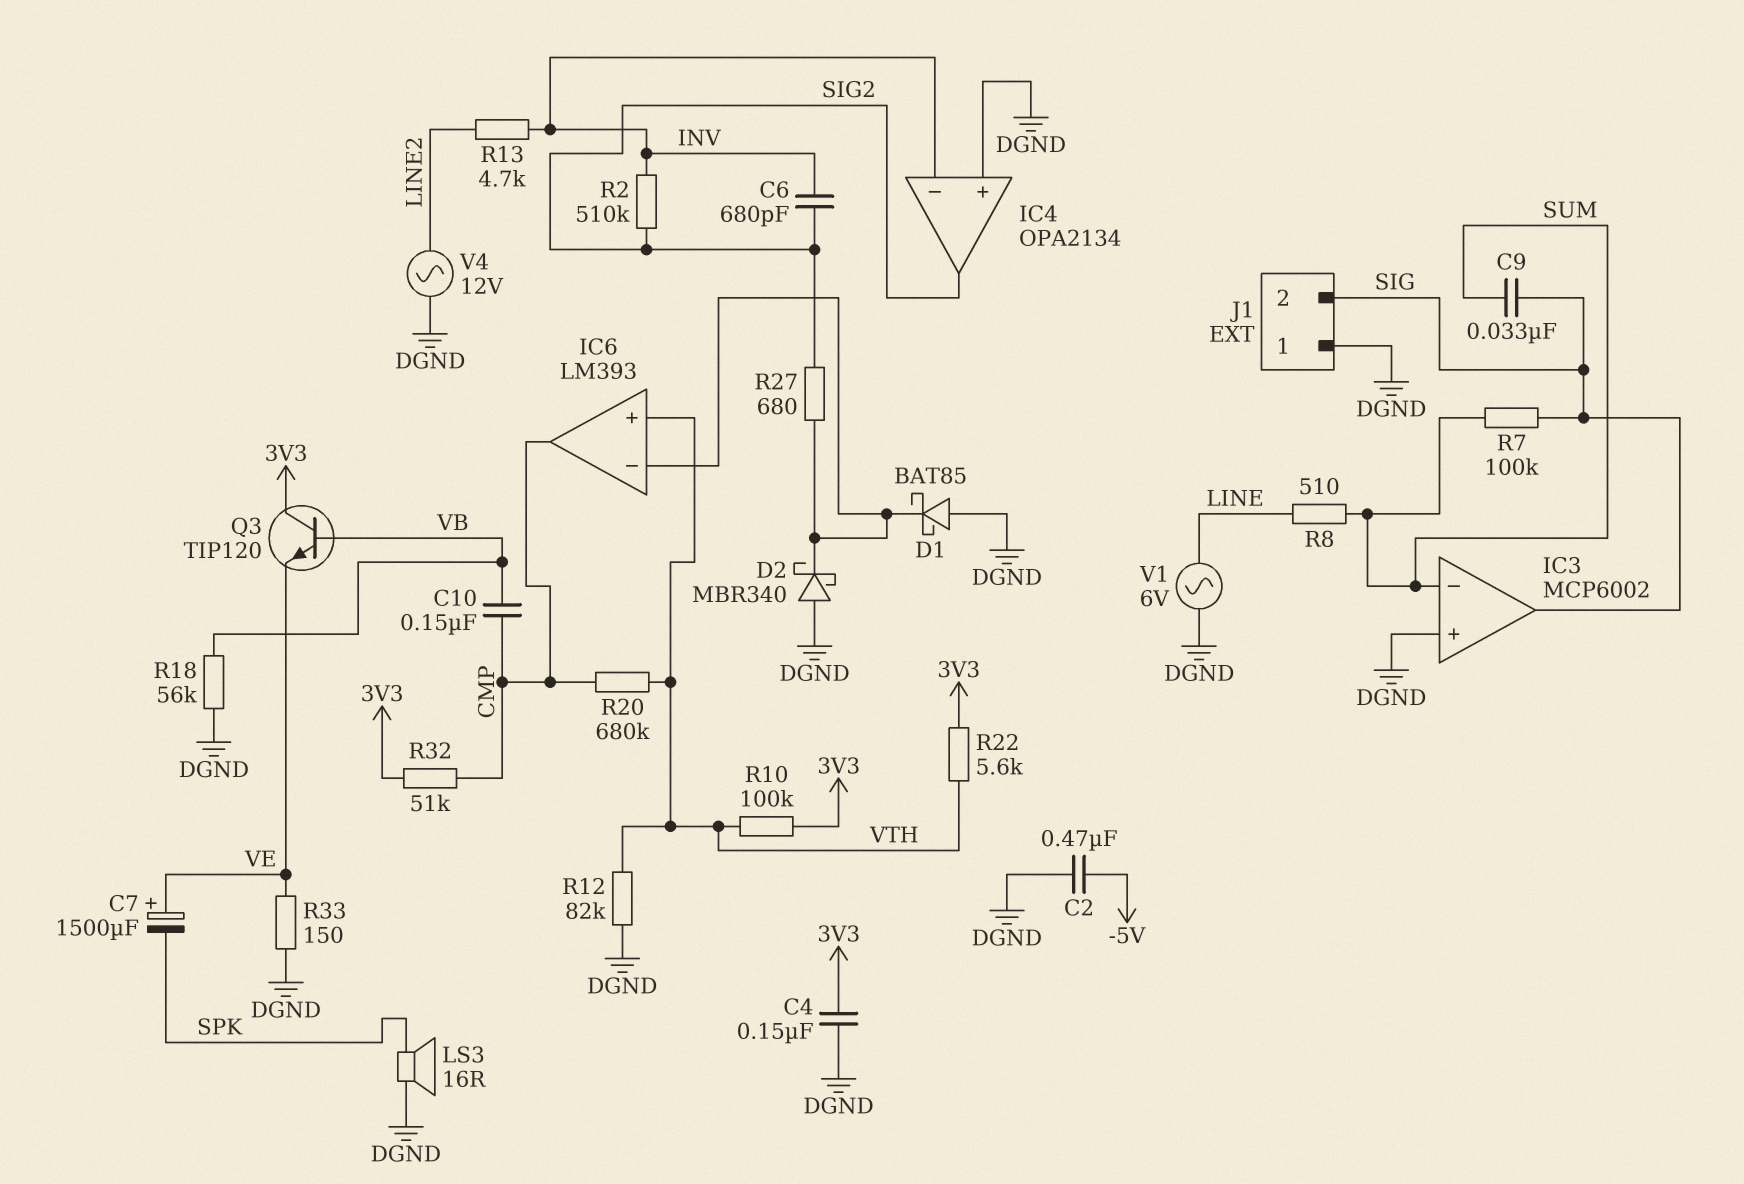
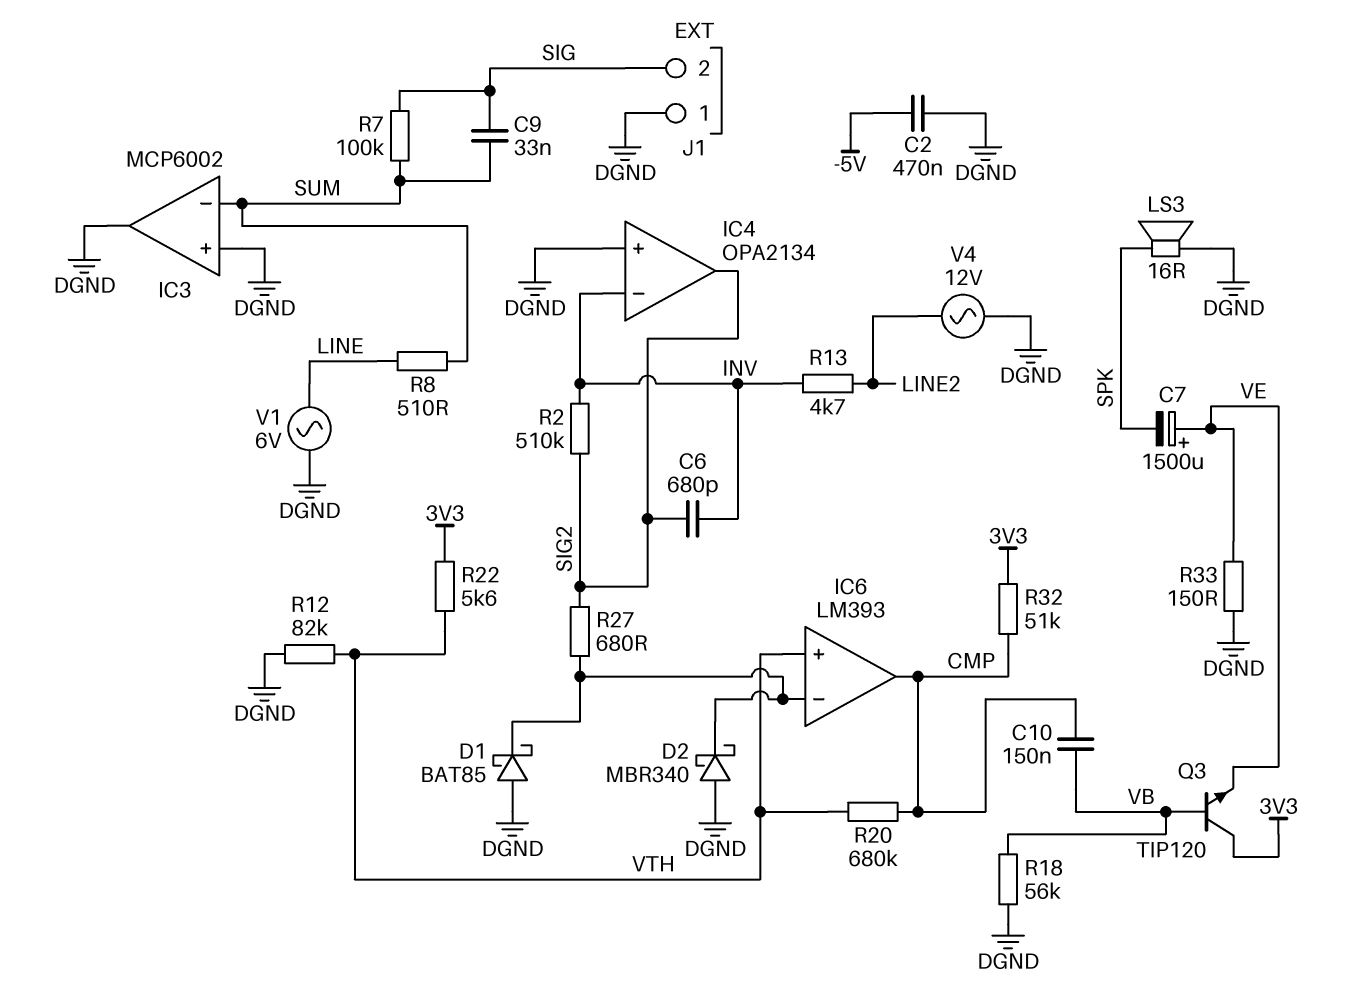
C4: 150nF (3V3, DGND) -> none
IC3 pin out: SIG -> DGND
R10: 100k (3V3, VTH) -> none

